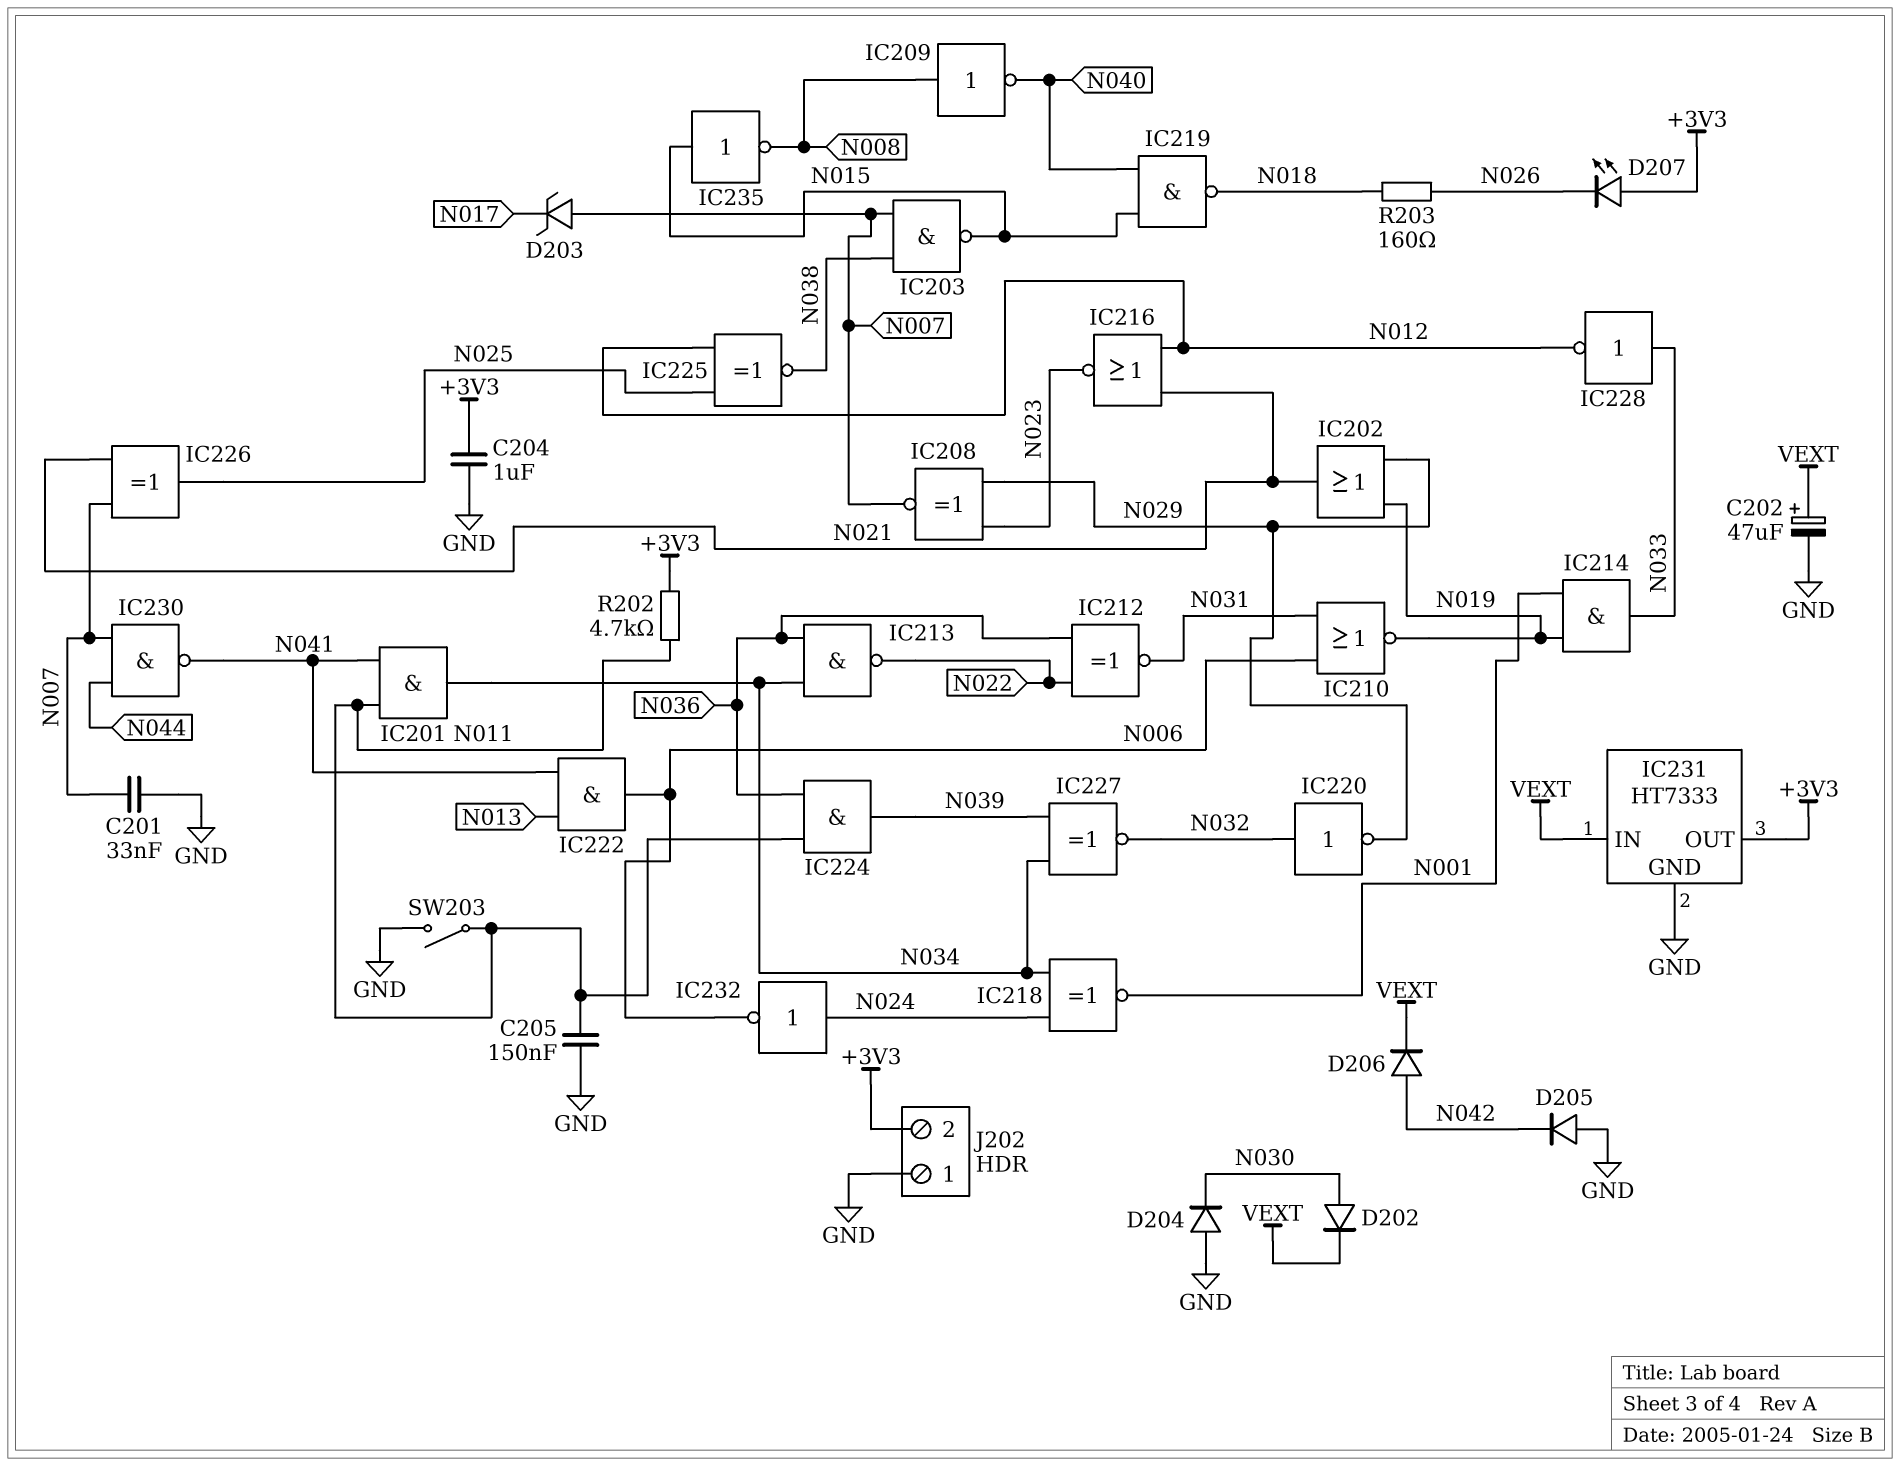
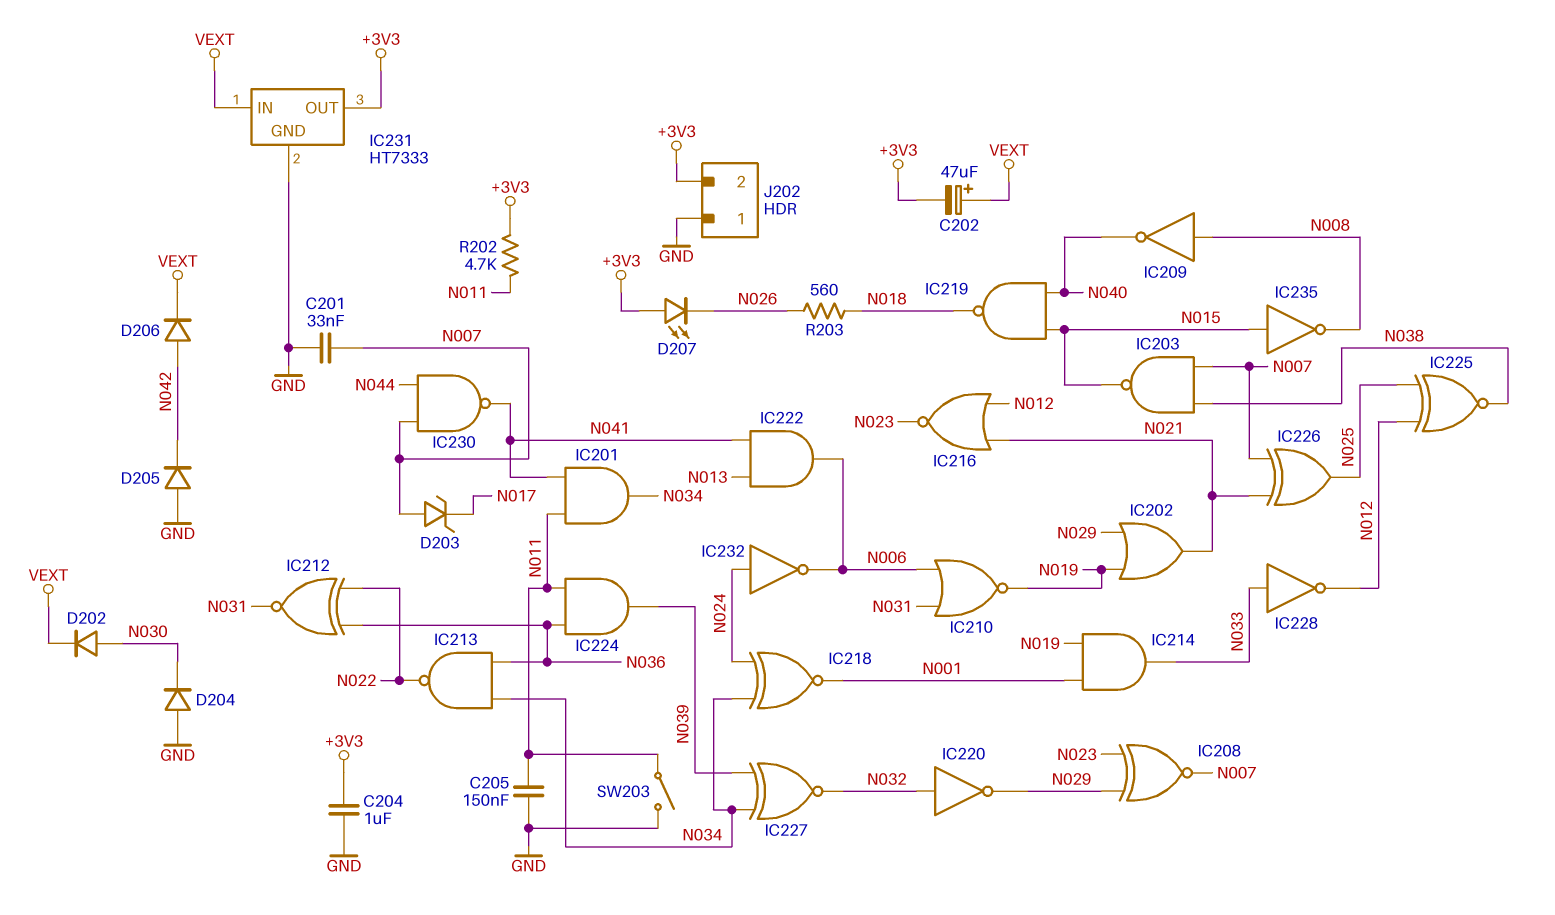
C202: 47uF (plus VEXT, minus GND) -> 47uF (plus VEXT, minus +3V3)
R203: 160 (N018, N026) -> 560 (N018, N026)

